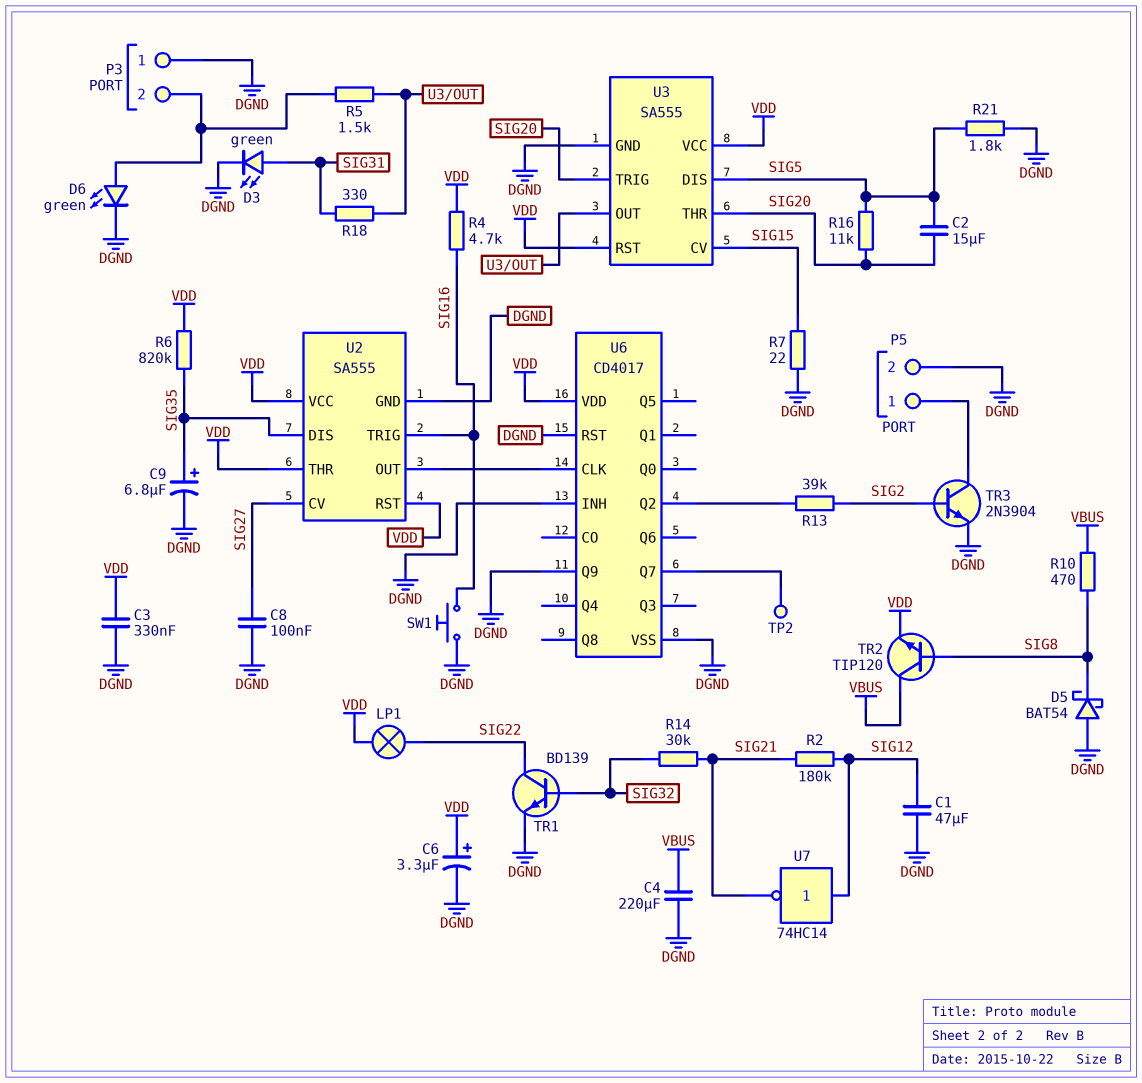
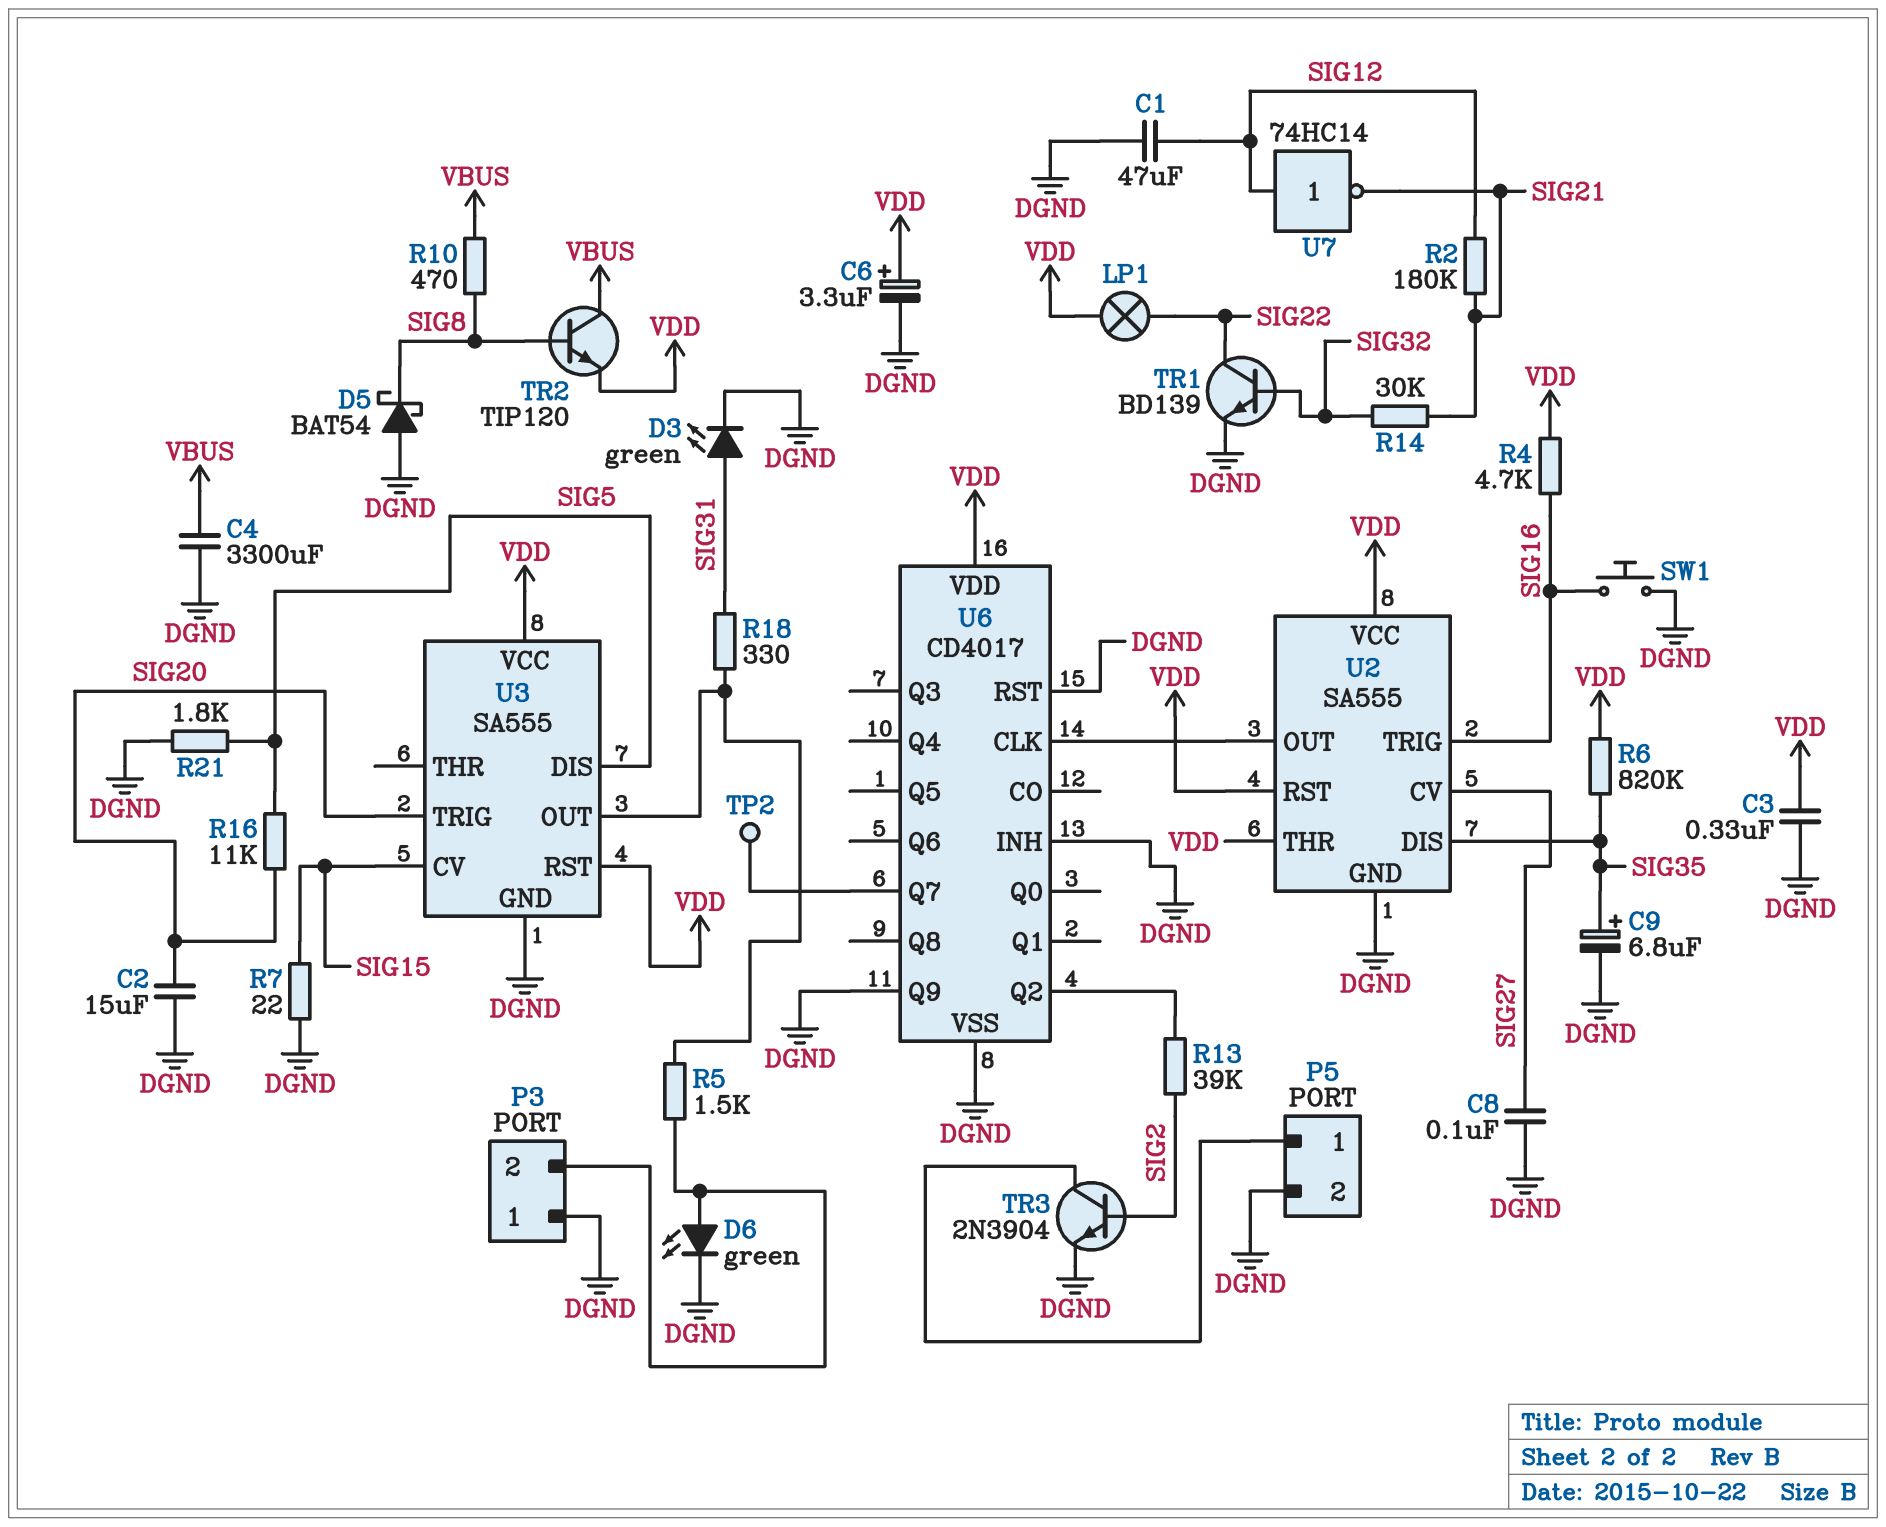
C2: 15uF (SIG5, SIG20) -> 15uF (DGND, SIG20)
C4: 220uF (DGND, VBUS) -> 3300uF (DGND, VBUS)
U3 pin THR: SIG20 -> none

